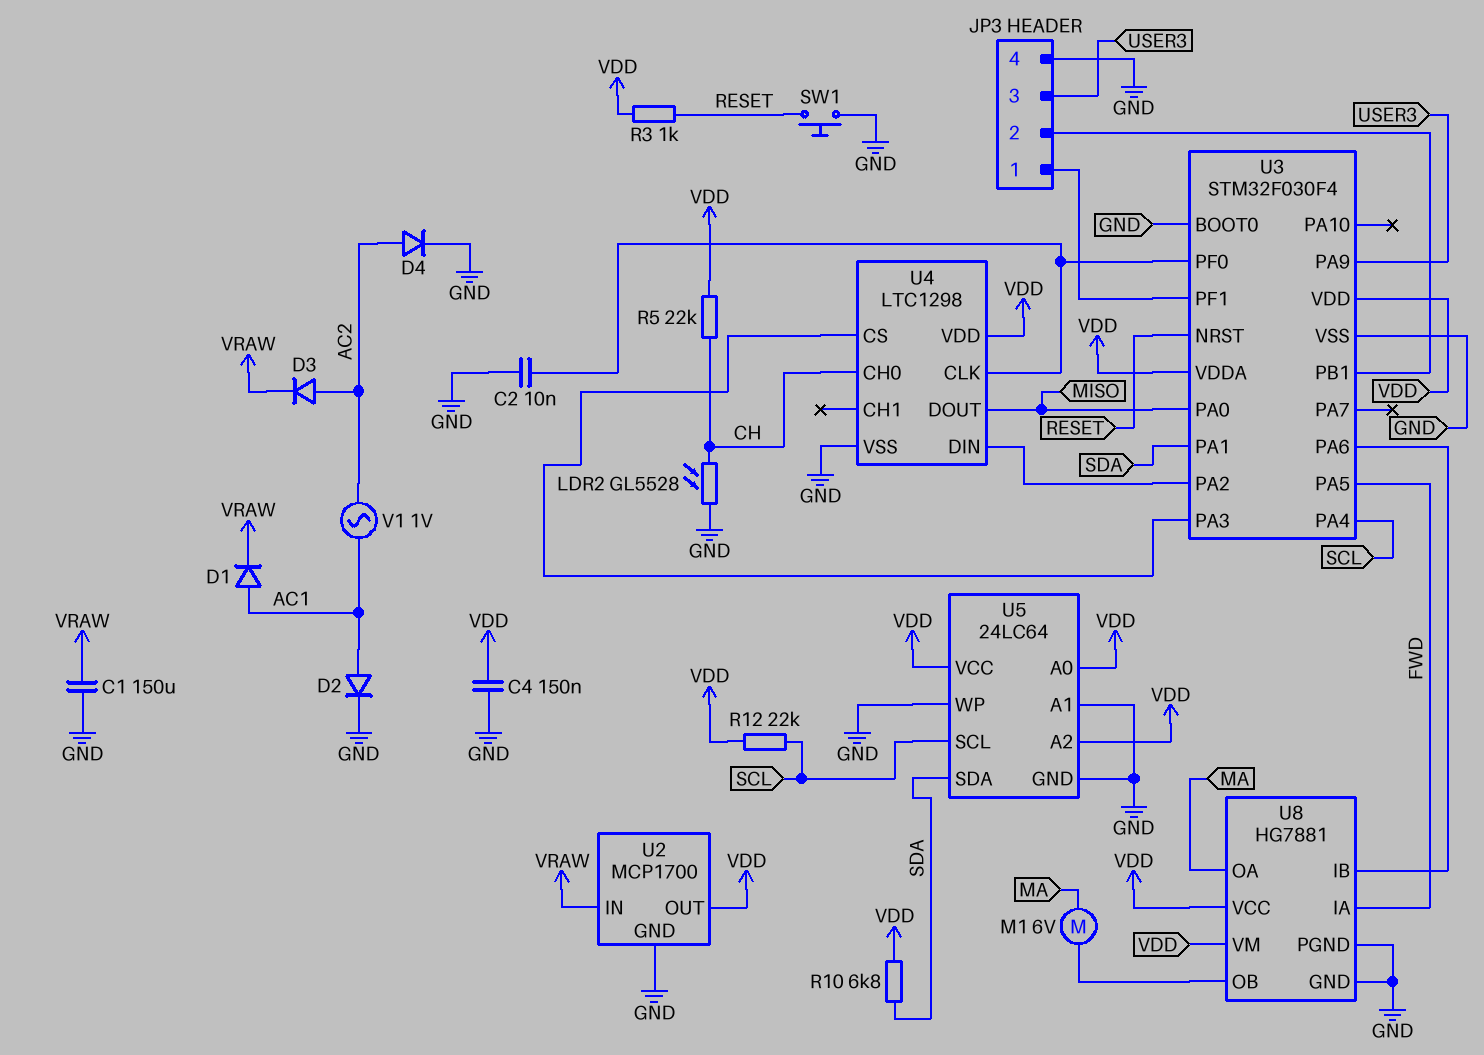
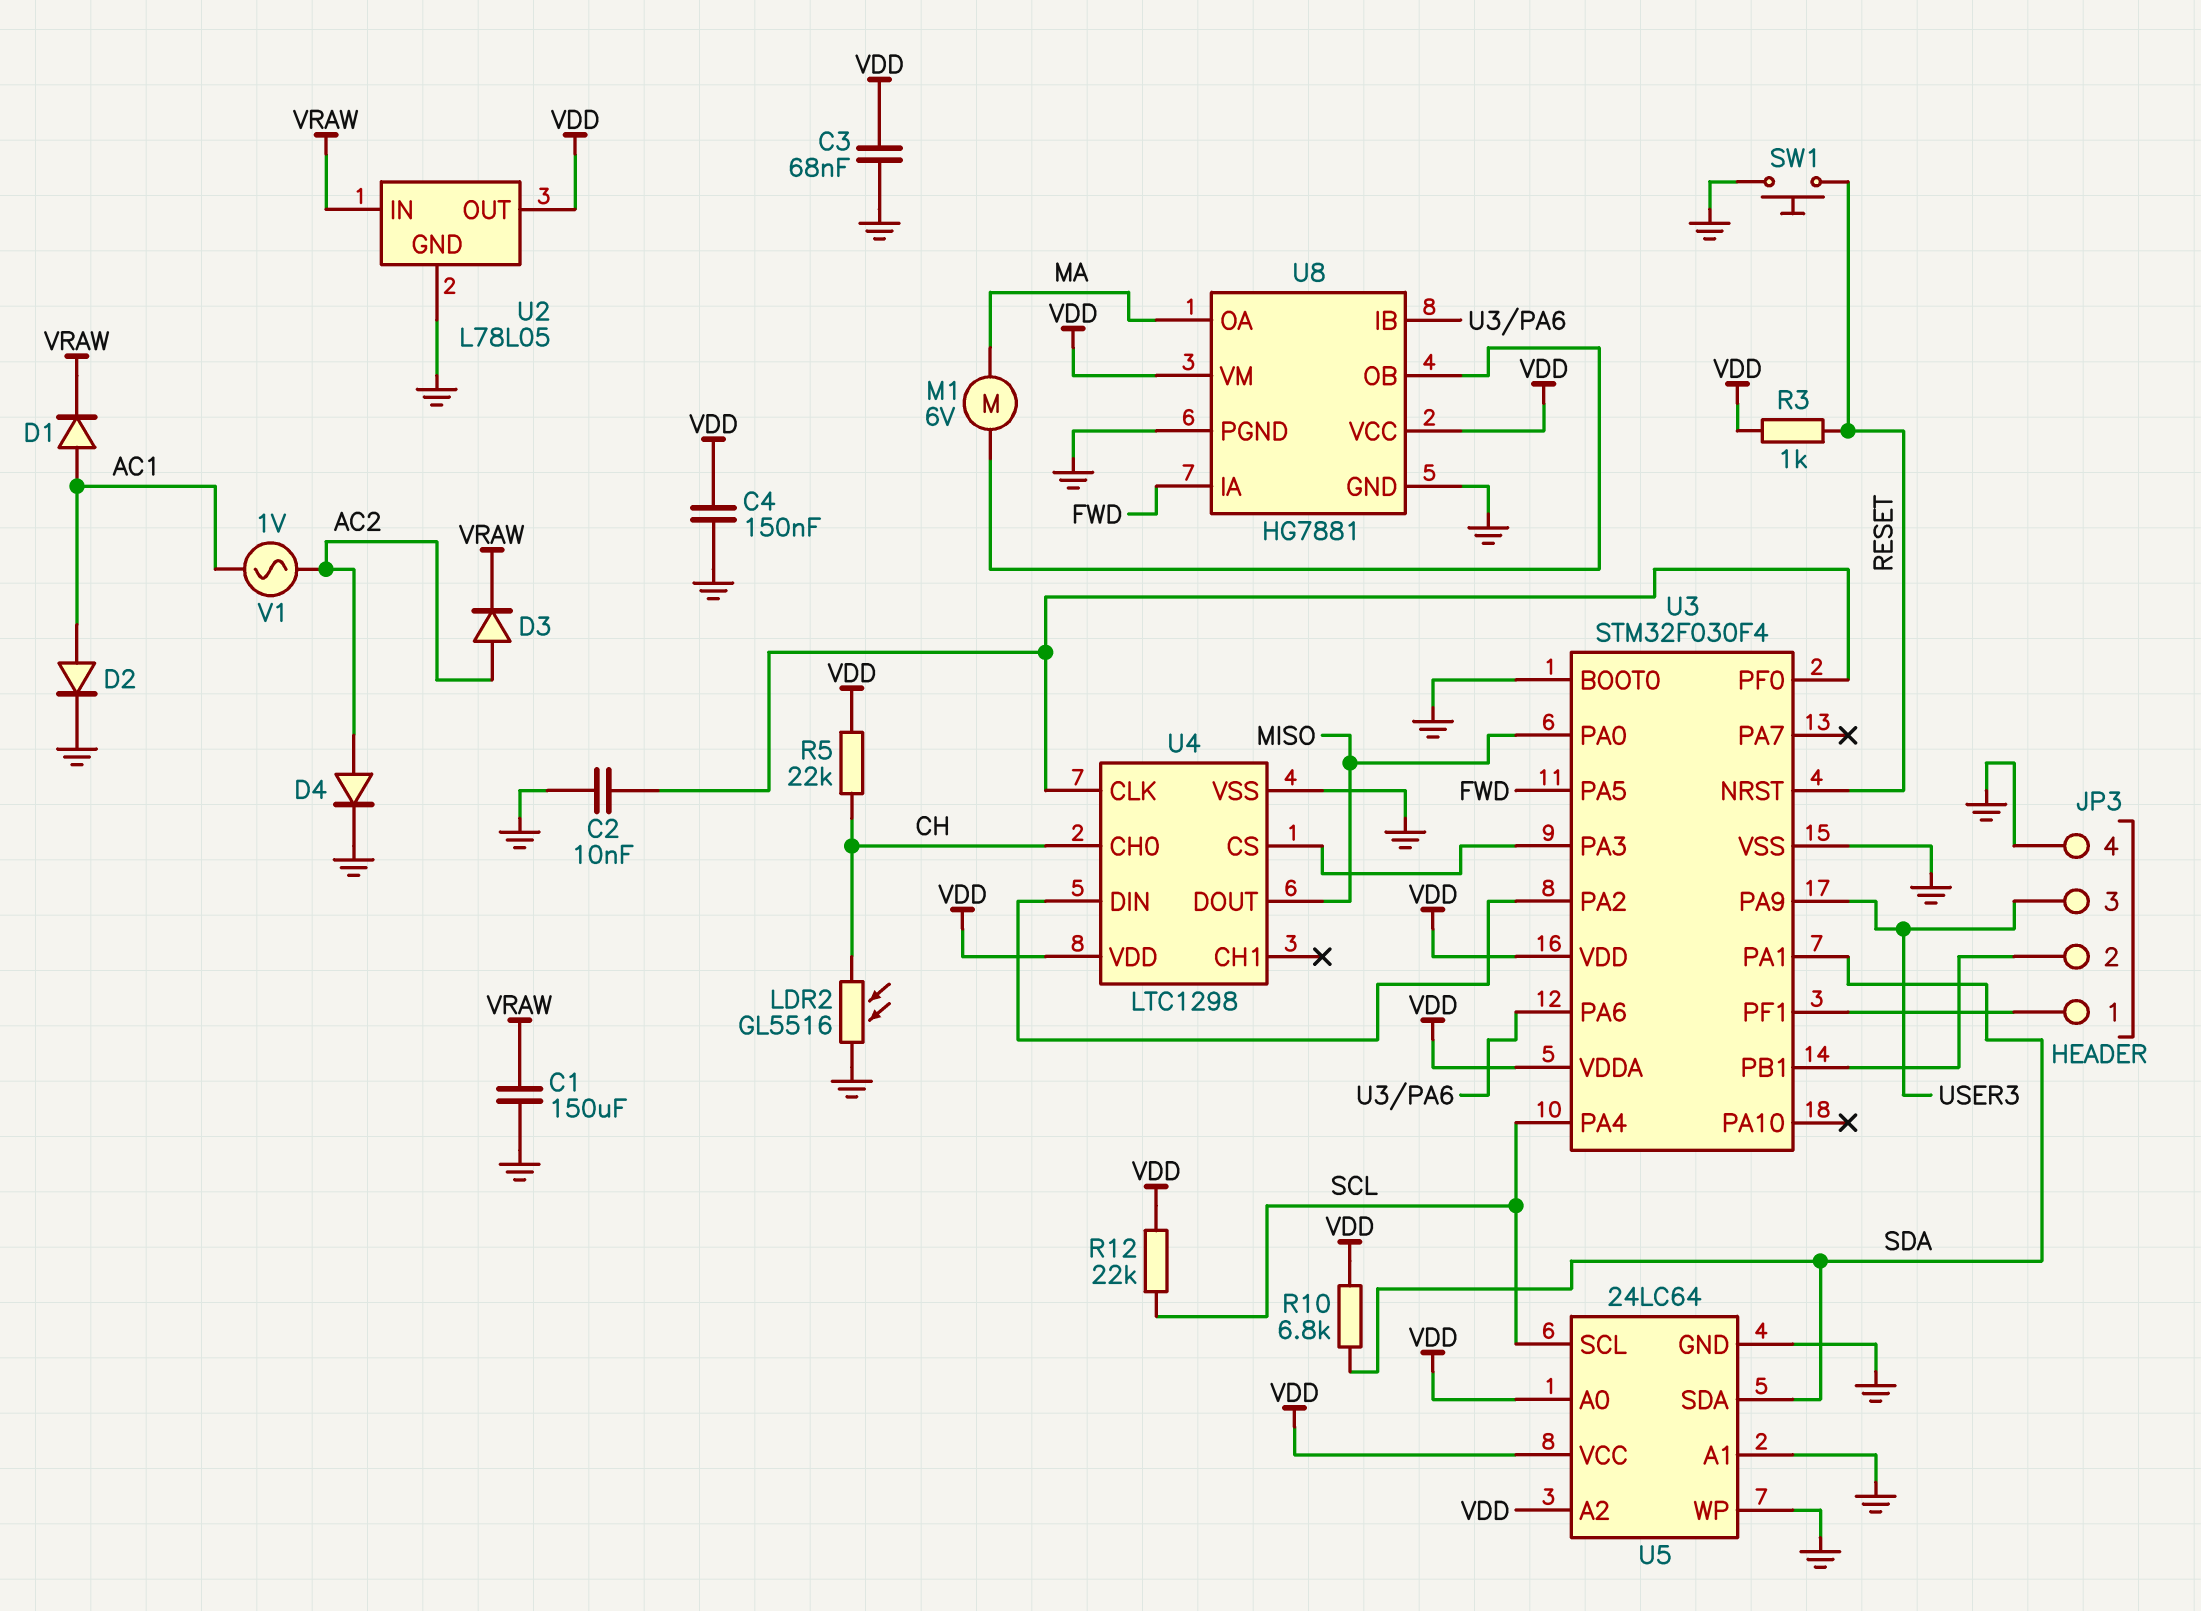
C3: none -> 68nF (GND, VDD)
LDR2: GL5528 (CH, GND) -> GL5516 (CH, GND)
U2: MCP1700 -> L78L05

